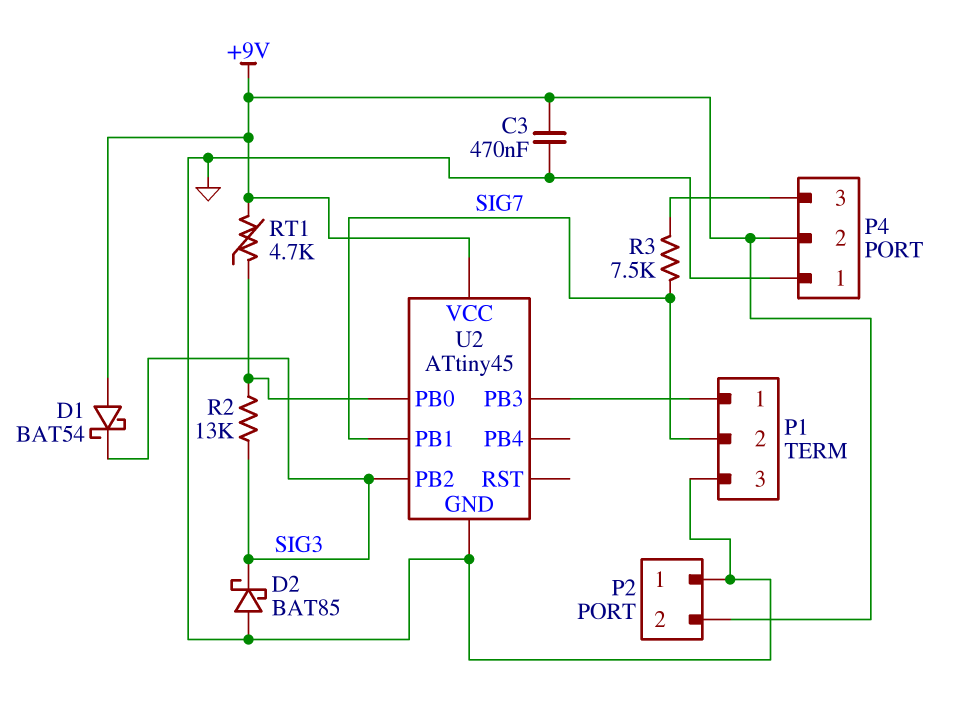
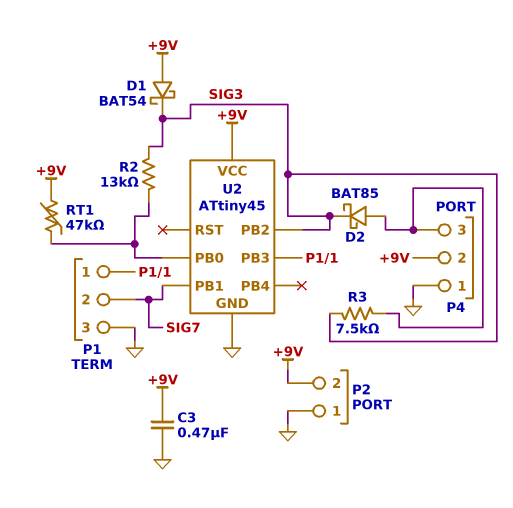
D2: schottky BAT85 (A GND, K SIG3) -> schottky BAT85 (A P4/3, K SIG3)
R3: 7.5k (P4/3, SIG7) -> 7.5k (P4/3, SIG3)
RT1: 4.7k (+9V, U2/PB0) -> 47k (+9V, U2/PB0)

